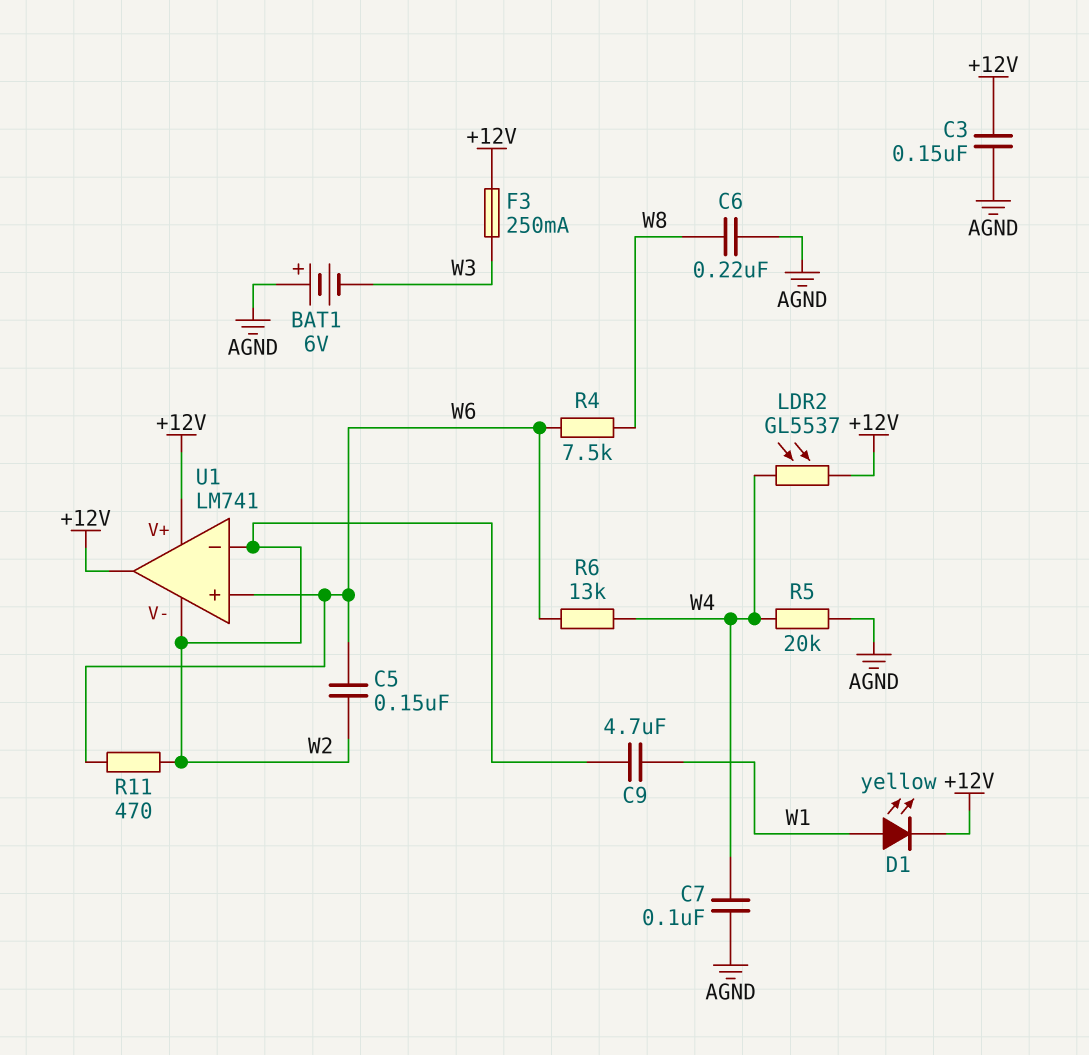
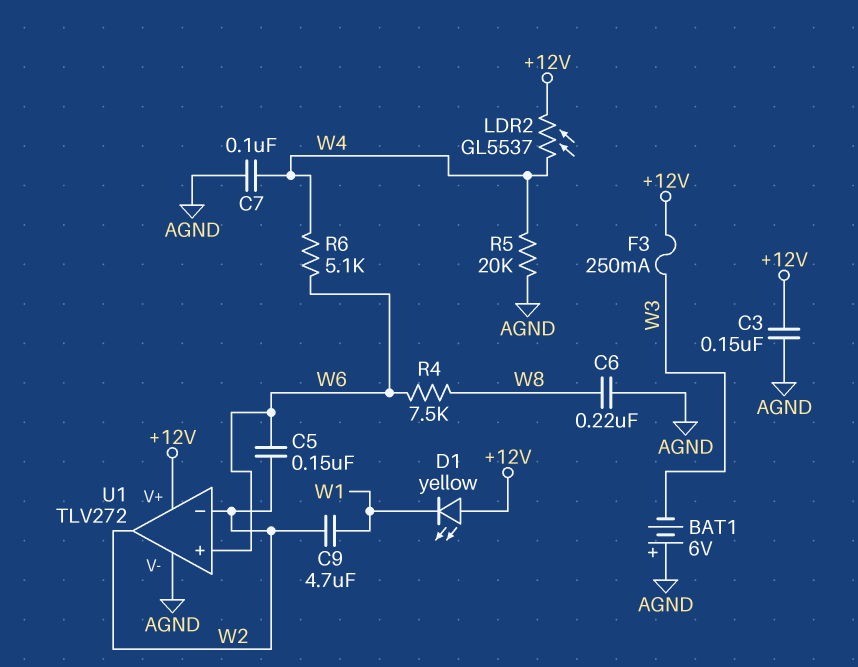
D1: LED yellow (A W1, K +12V) -> LED yellow (A +12V, K W1)
R6: 13k (W4, W6) -> 5.1k (W4, W6)
R11: 470 (W2, W6) -> none
U1: LM741 -> TLV272
U1 pin V-: W2 -> AGND
U1 pin out: +12V -> W2

